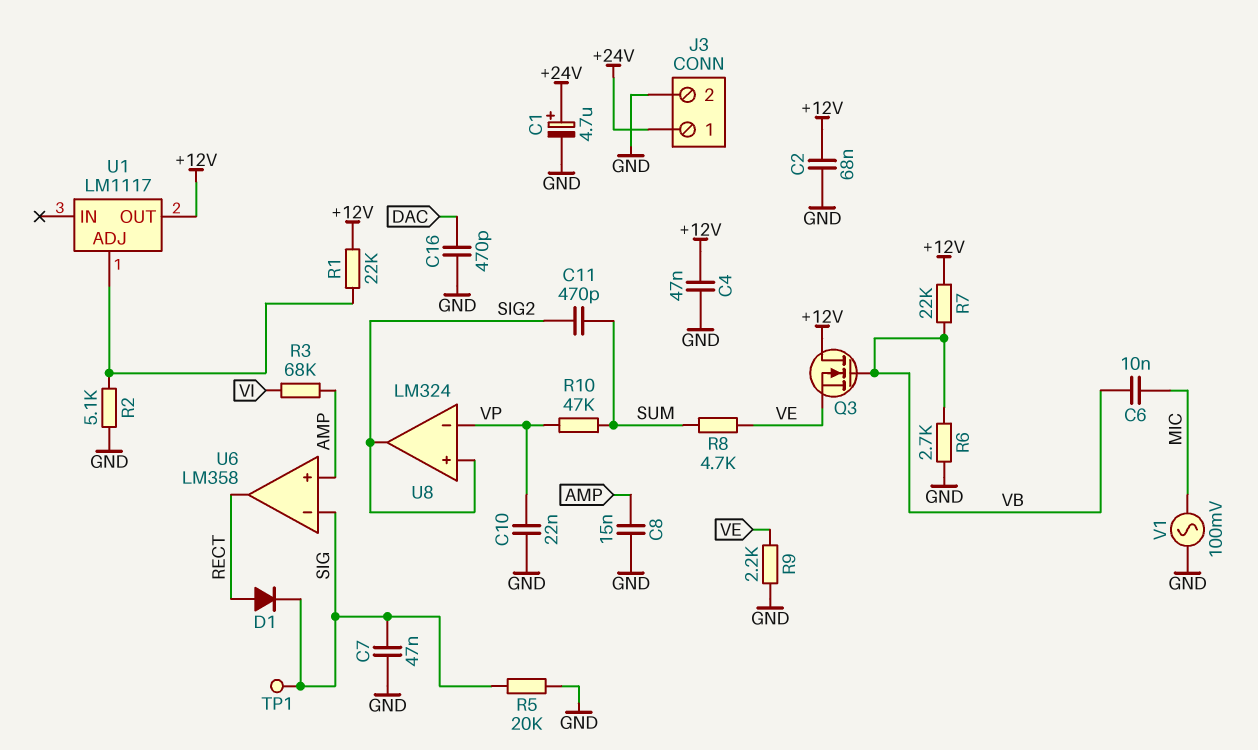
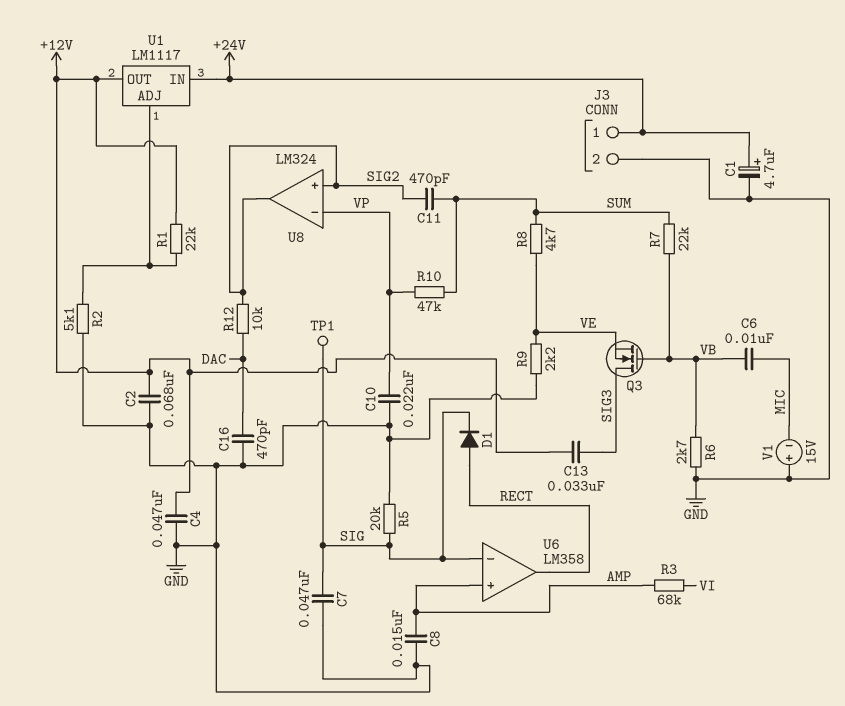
C13: none -> 33nF (+12V, SIG3)
Q3: NMOS (G VB, D +12V, S VE) -> NMOS (G VB, D SIG3, S VE)
R7: 22k (+12V, VB) -> 22k (SUM, VB)
R12: none -> 10k (DAC, SIG2)
U1 pin IN: none -> +24V
V1: AC 100mV (GND, MIC) -> 15V (plus GND, minus MIC)

